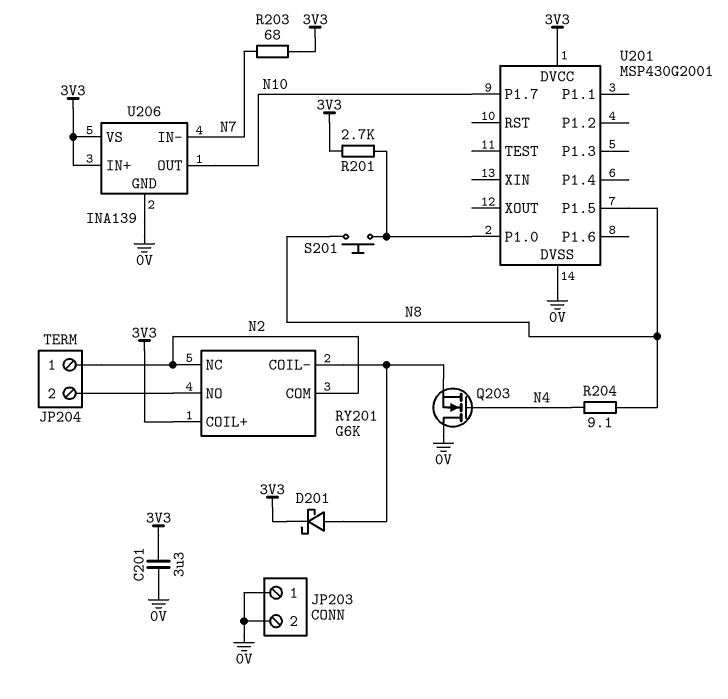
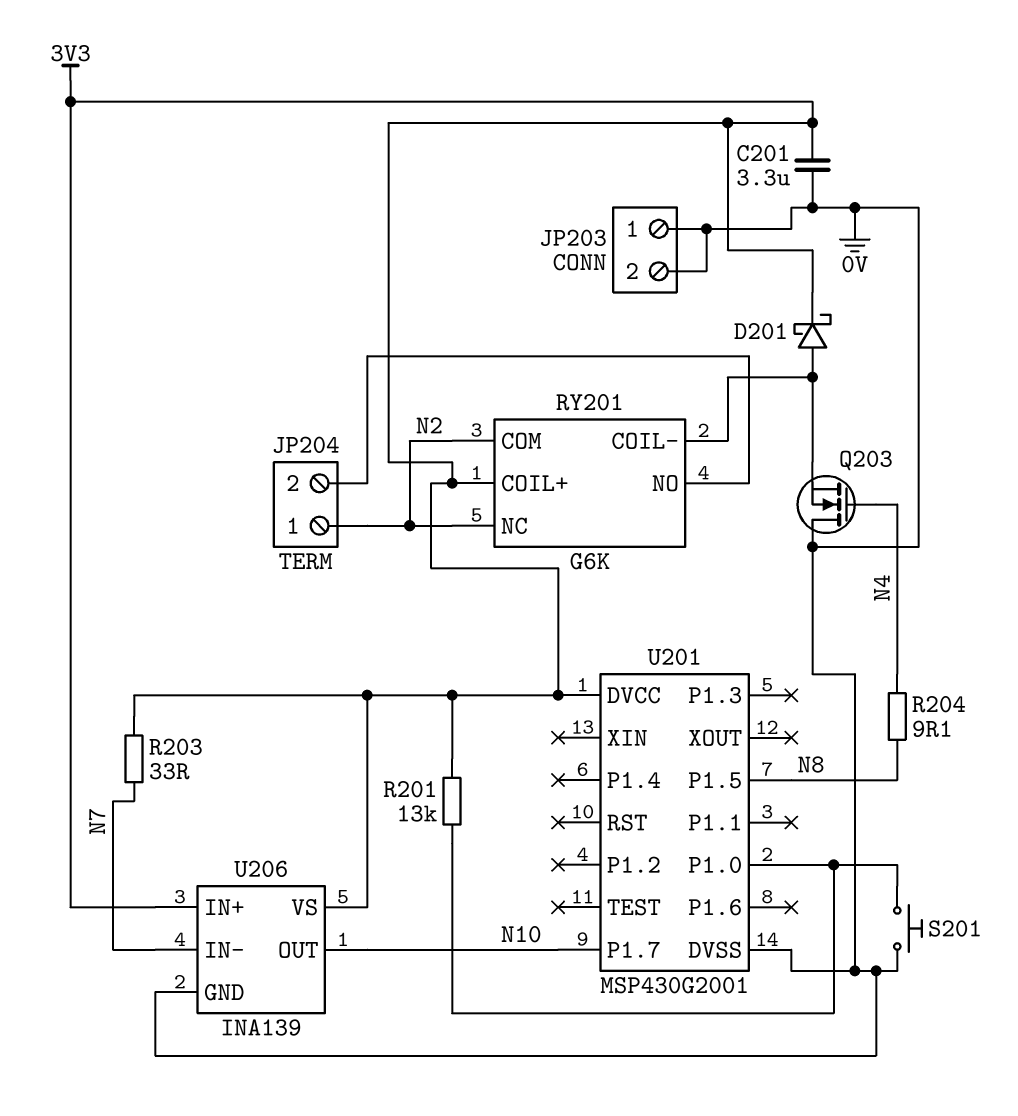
R201: 2.7k (3V3, U201/P1.0) -> 13k (3V3, U201/P1.0)
R203: 68 (3V3, N7) -> 33 (3V3, N7)
S201: button (N8, U201/P1.0) -> button (0V, U201/P1.0)

